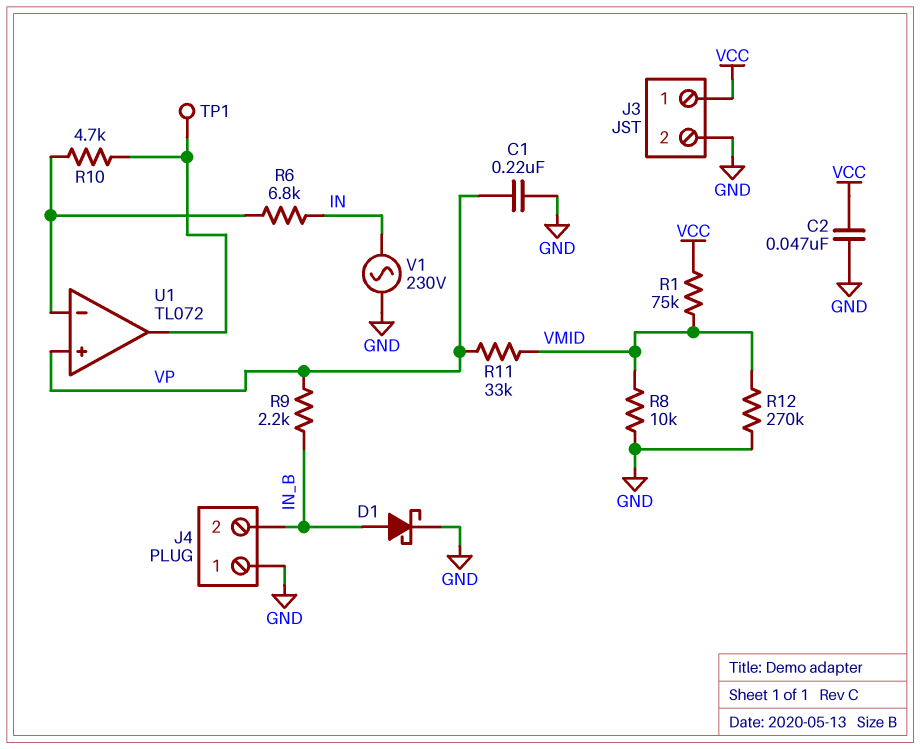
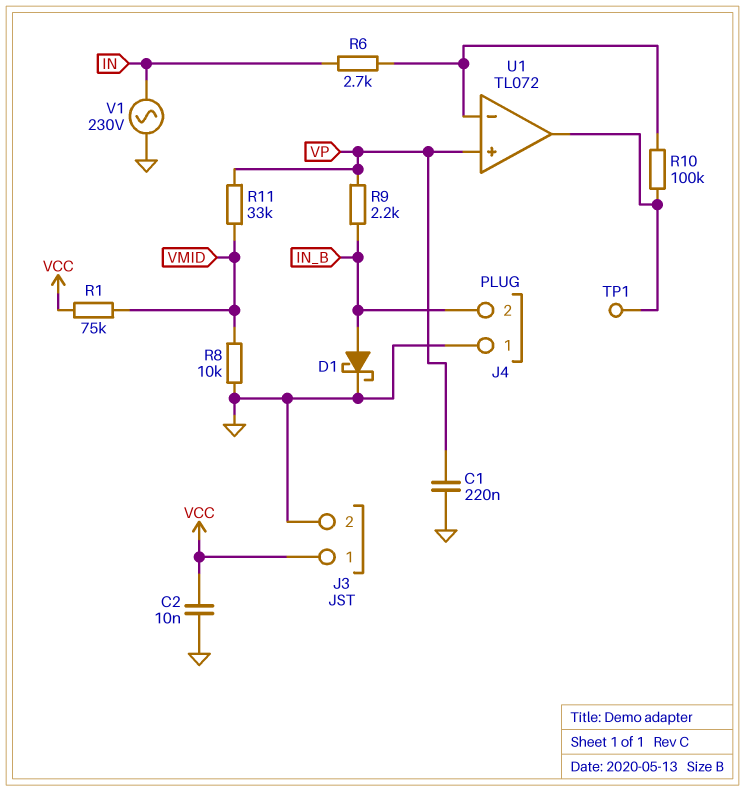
C2: 47nF (GND, VCC) -> 10nF (GND, VCC)
R6: 6.8k (IN, U1/in-) -> 2.7k (IN, U1/in-)
R10: 4.7k (U1/in-, U1/out) -> 100k (U1/in-, U1/out)
R12: 270k (GND, VMID) -> none

